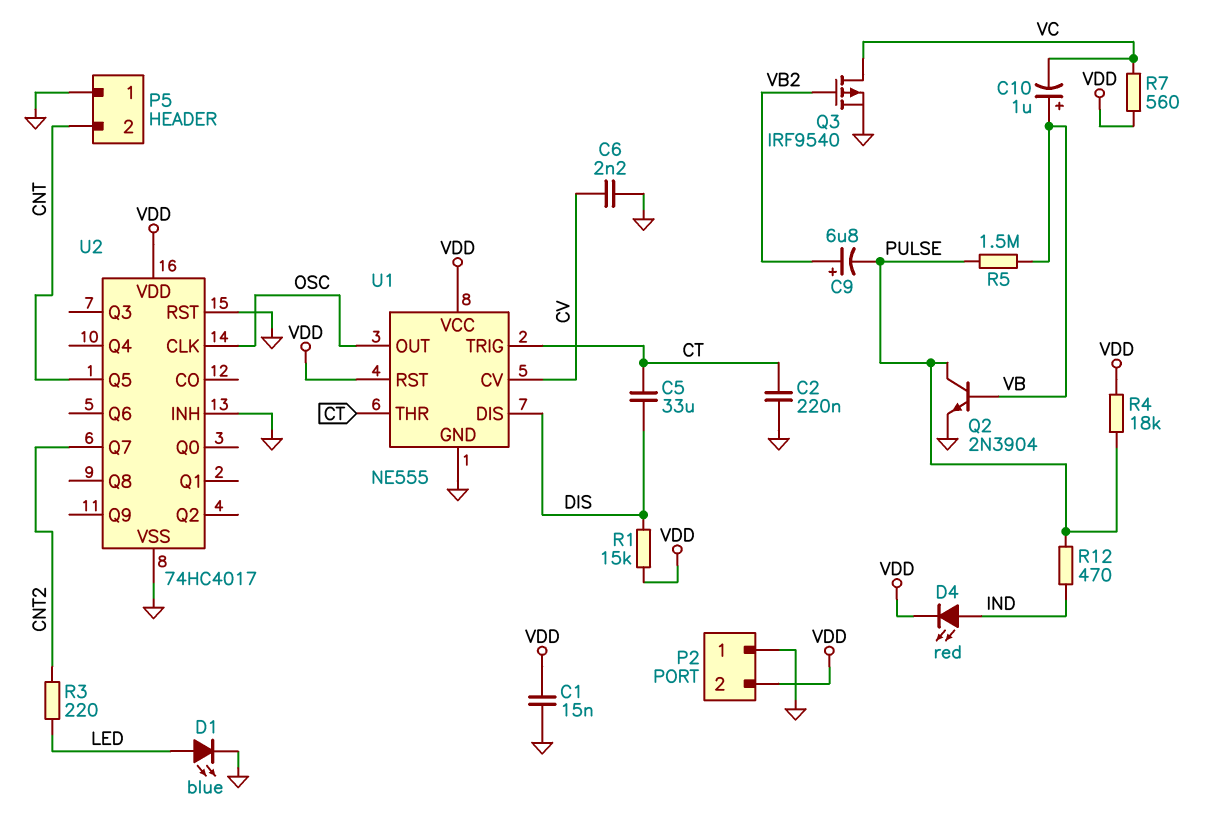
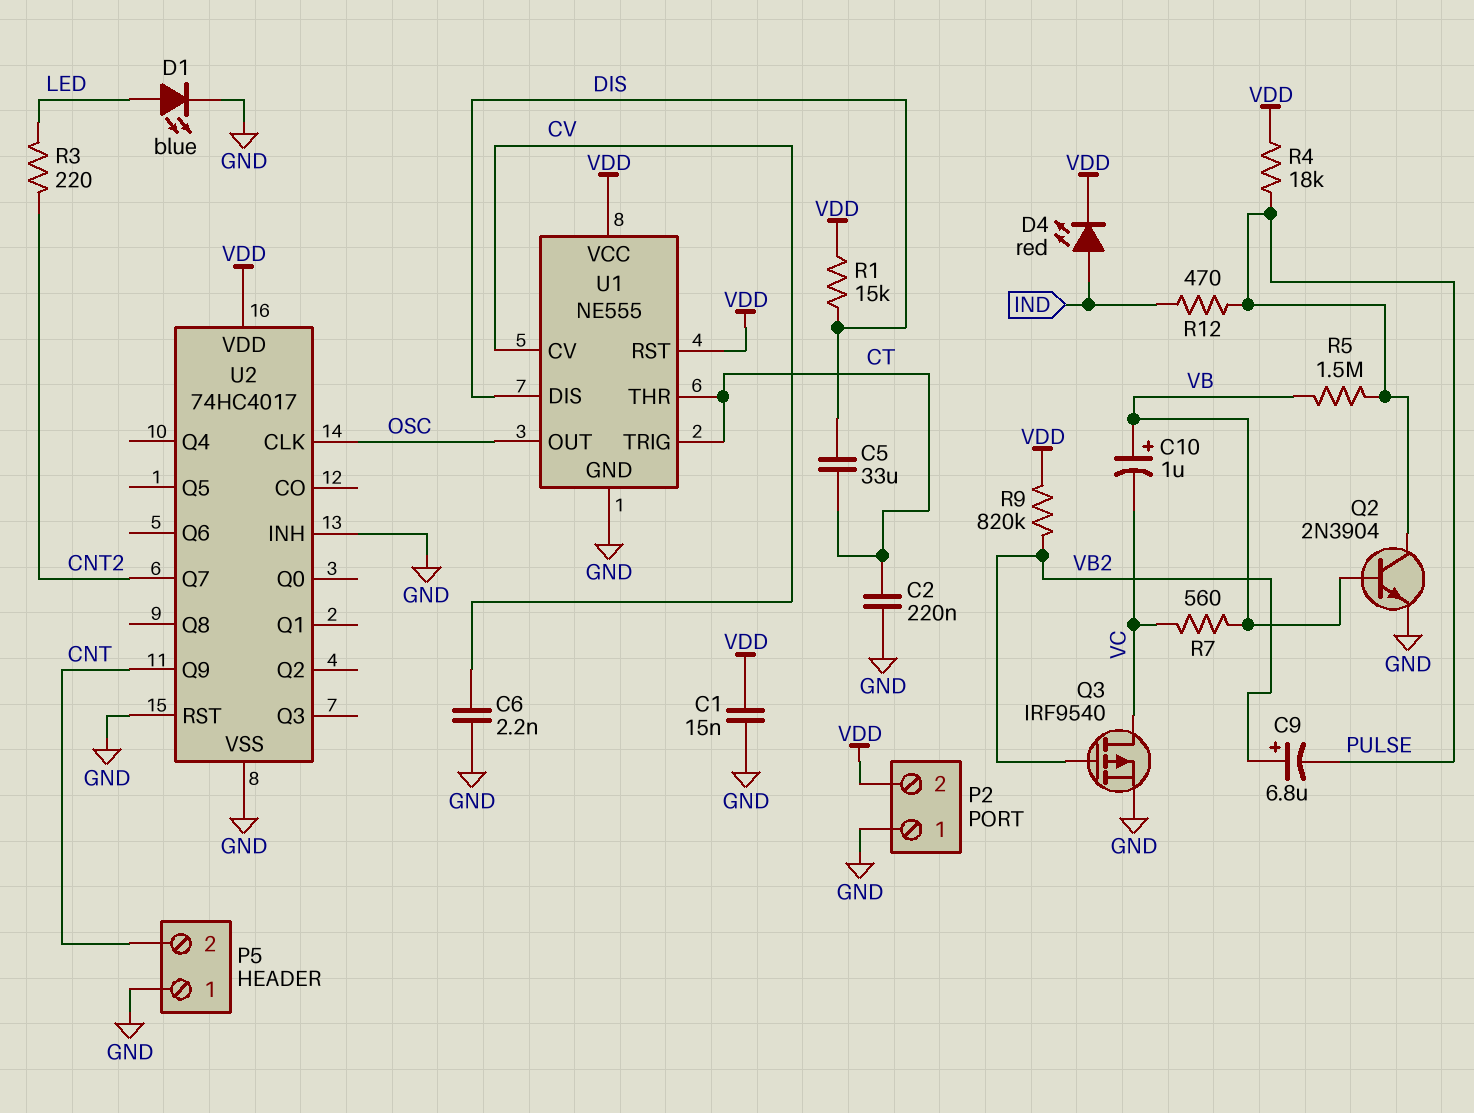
R7: 560 (VC, VDD) -> 560 (VB, VC)
R9: none -> 820k (VB2, VDD)
U2 pin Q5: CNT -> none
U2 pin Q9: none -> CNT

